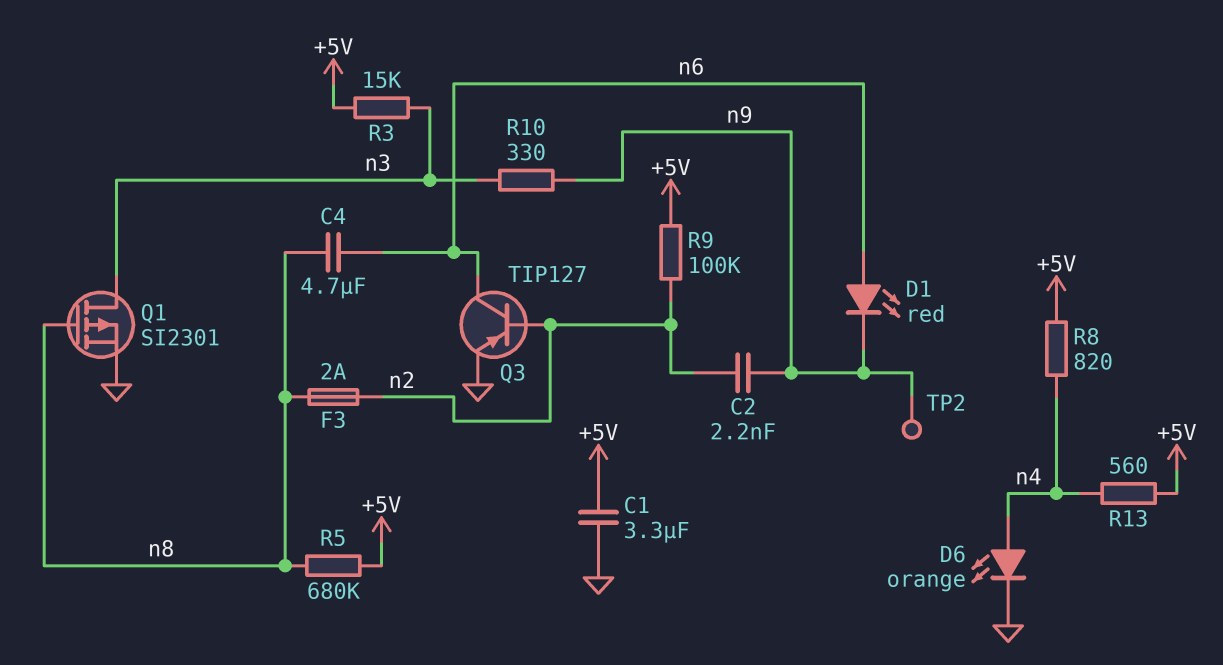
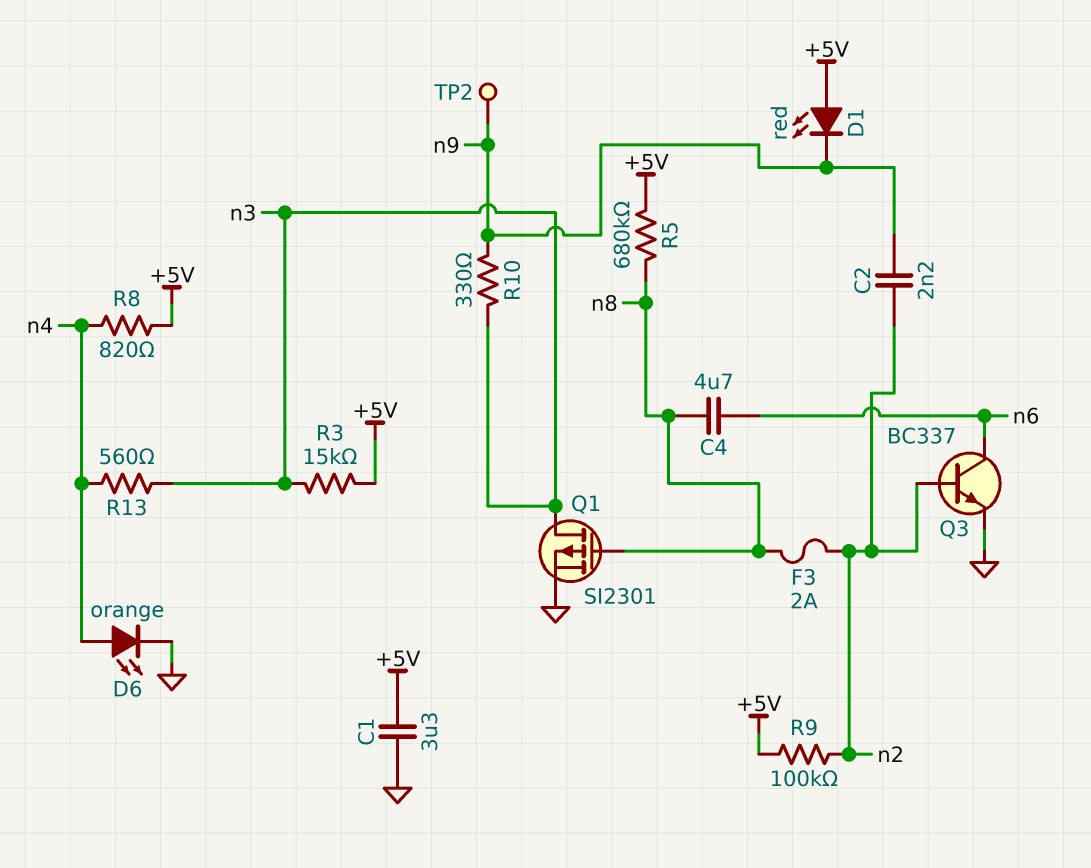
D1: LED red (A n6, K n9) -> LED red (A +5V, K n9)
Q3: PNP TIP127 (B n2, C n6, E GND) -> NPN BC337 (B n2, C n6, E GND)
R13: 560 (+5V, n4) -> 560 (n3, n4)

